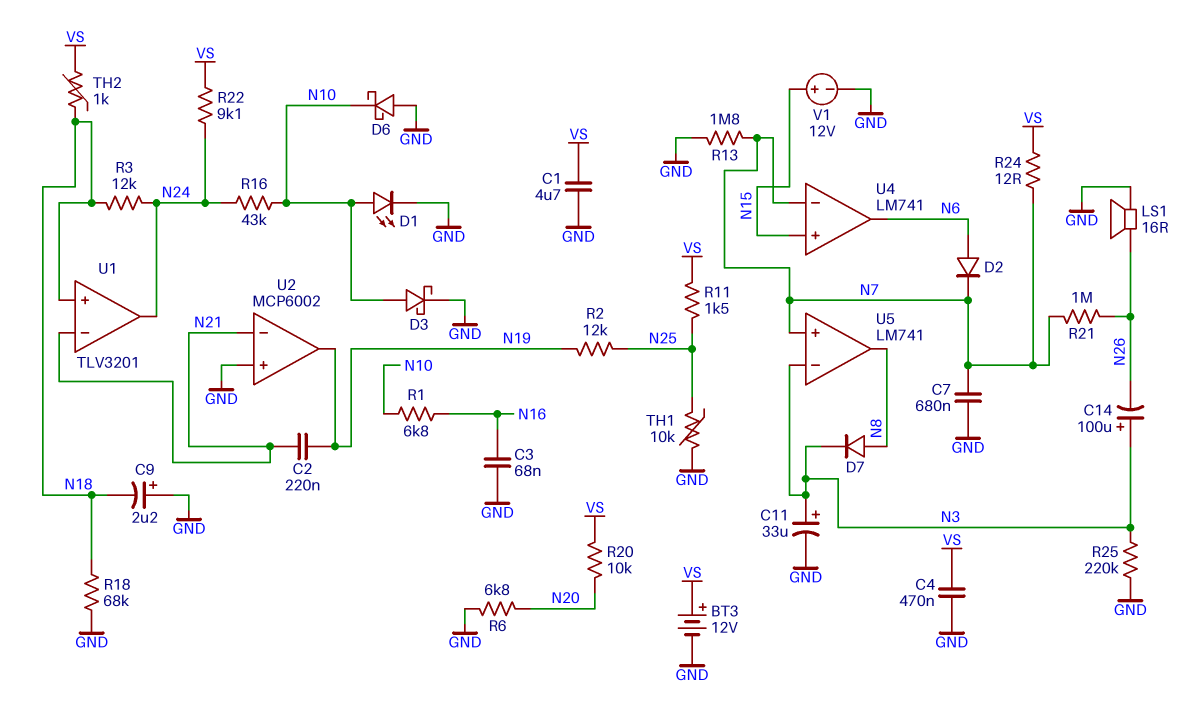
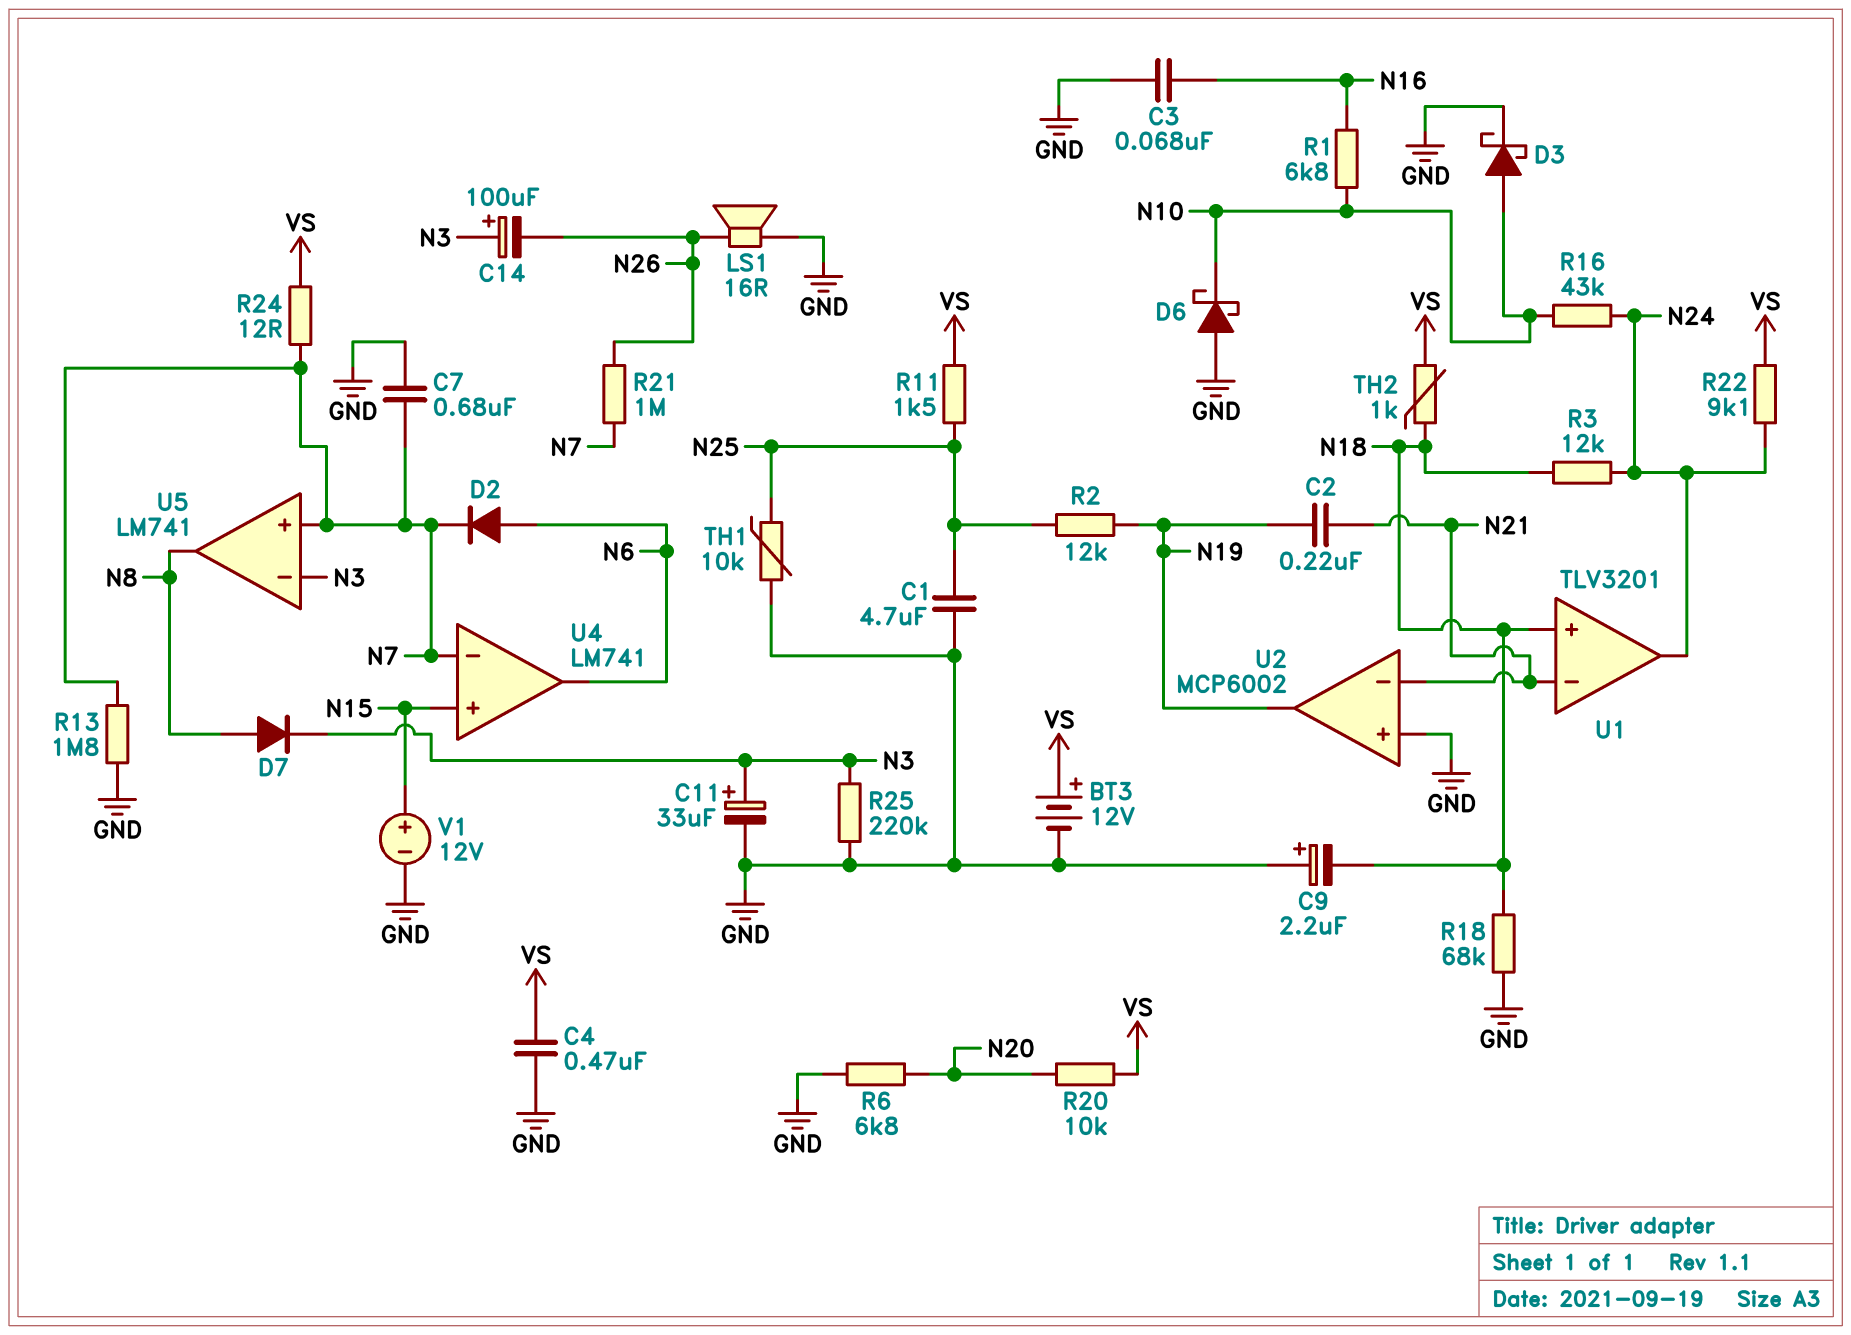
C1: 4.7uF (GND, VS) -> 4.7uF (GND, N25)
D1: LED (A N10, K GND) -> none

